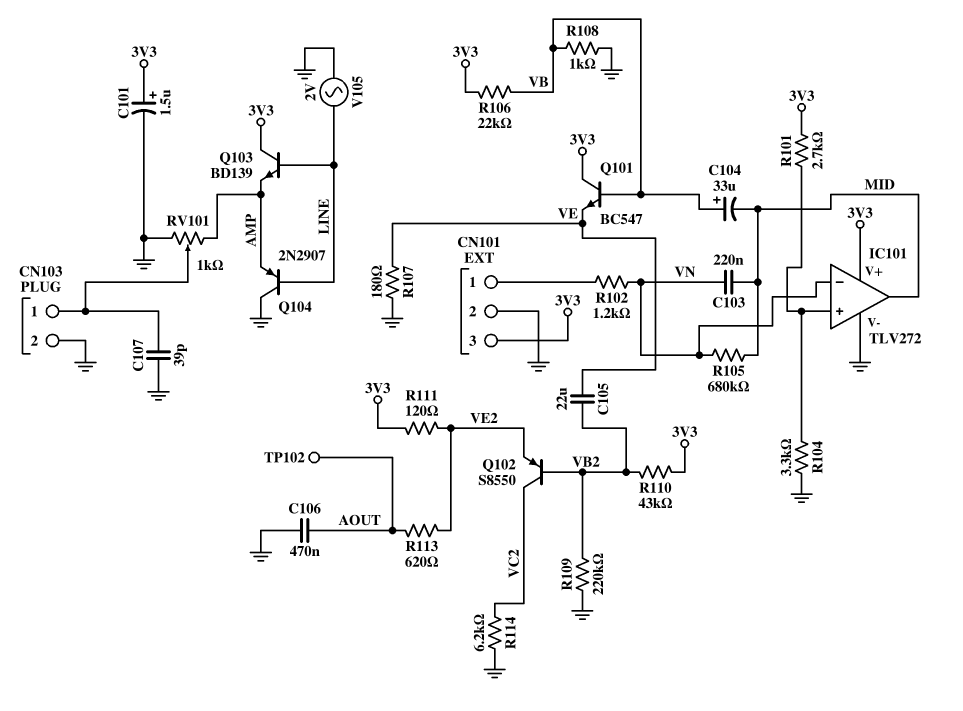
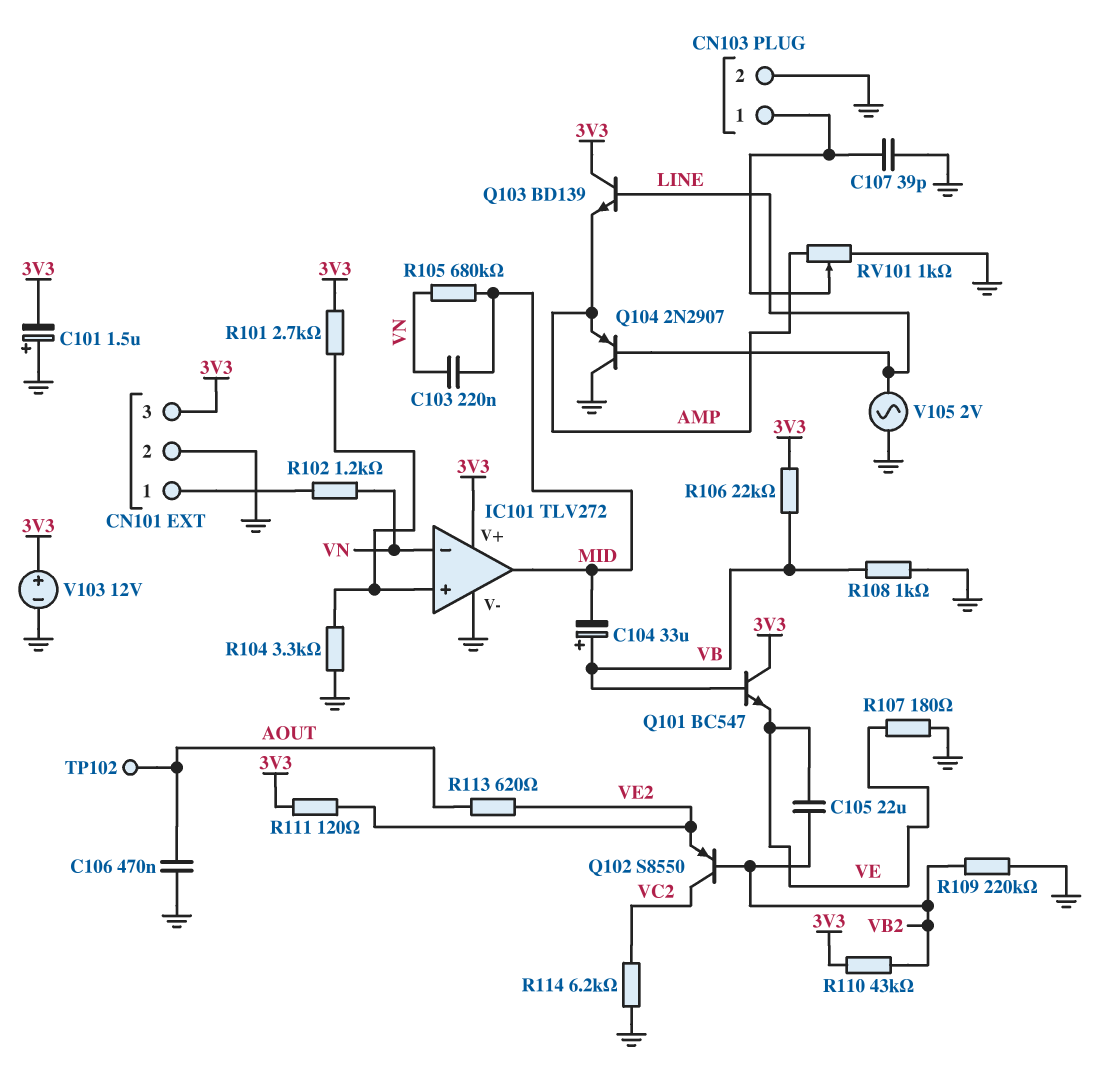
C101: 1.5uF (plus 3V3, minus GND) -> 1.5uF (plus GND, minus 3V3)
V103: none -> 12V (plus 3V3, minus GND)

